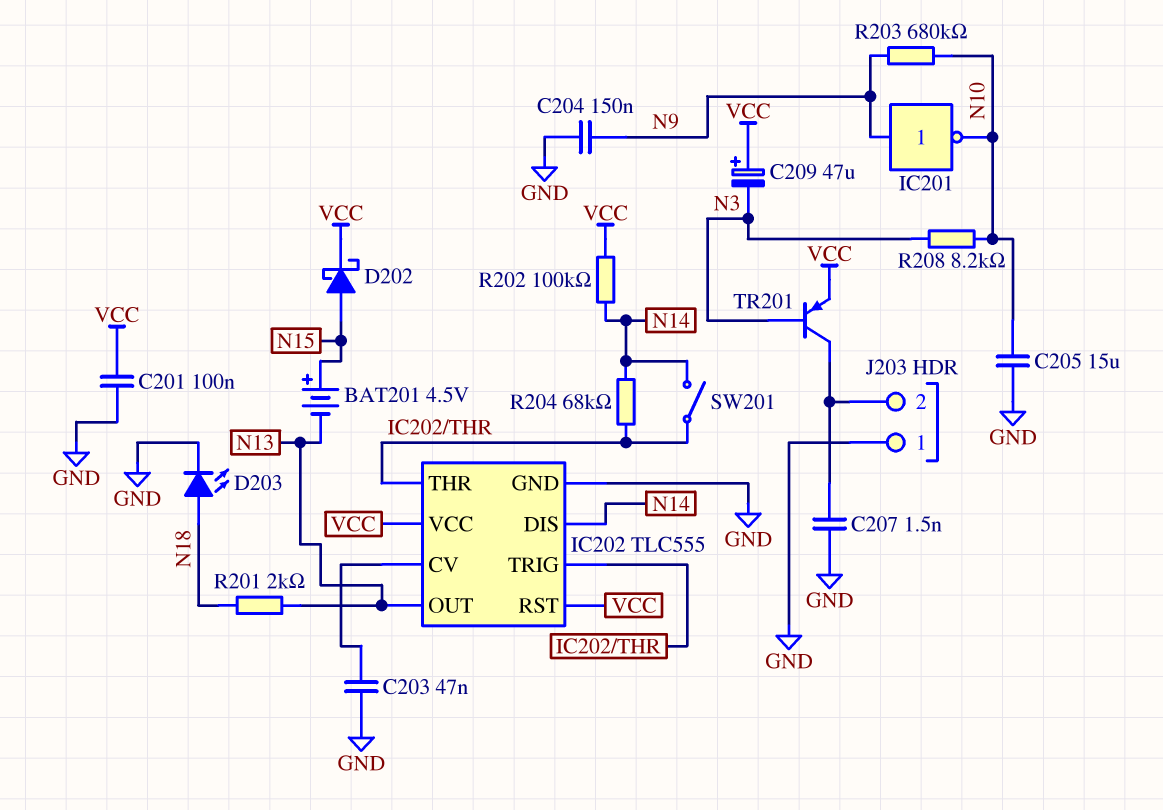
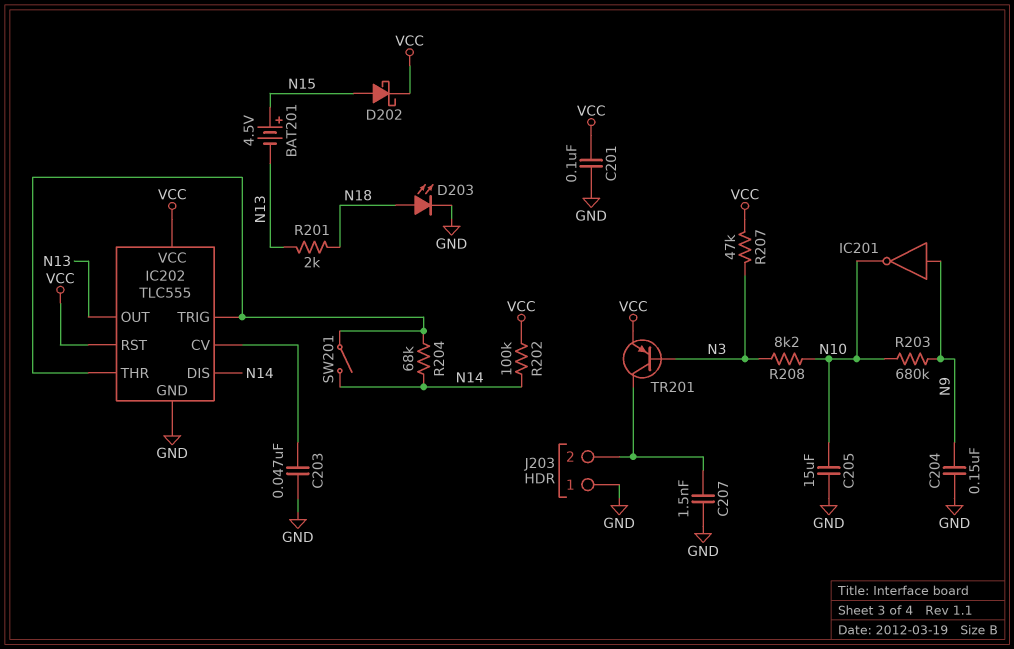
C209: 47uF (plus VCC, minus N3) -> none
R207: none -> 47k (N3, VCC)

